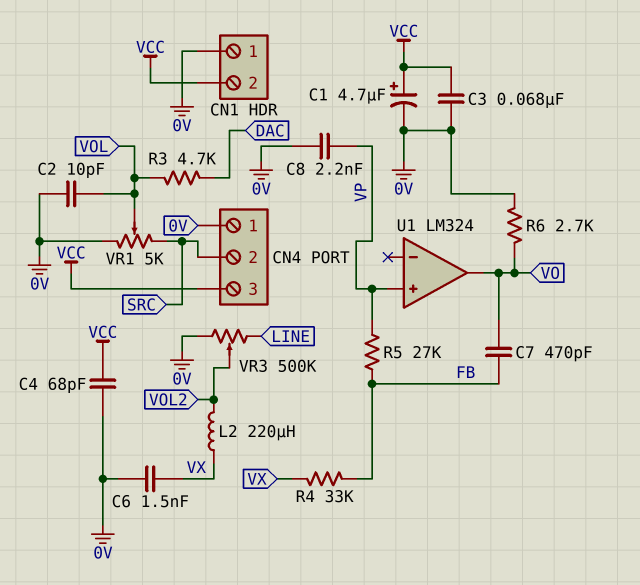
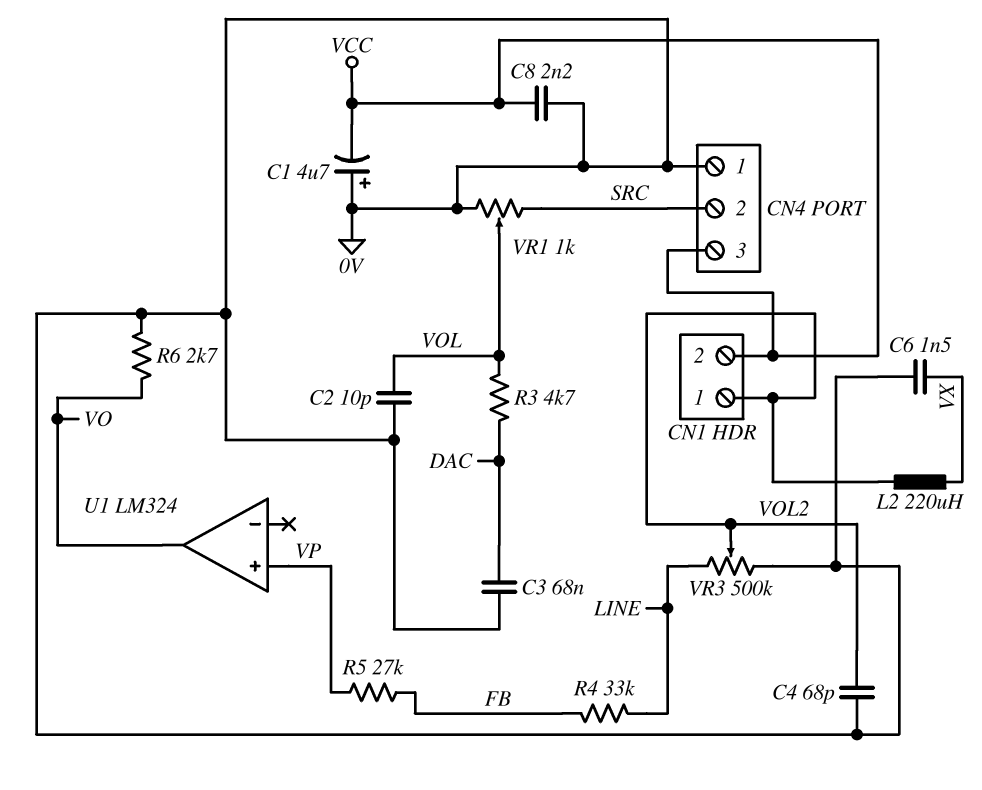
C1: 4.7uF (plus VCC, minus 0V) -> 4.7uF (plus 0V, minus VCC)
C3: 68nF (0V, VCC) -> 68nF (0V, DAC)
C4: 68pF (0V, VCC) -> 68pF (0V, VOL2)
C7: 470pF (FB, VO) -> none
C8: 2.2nF (0V, VP) -> 2.2nF (0V, VCC)
CN1 pin 1: 0V -> VOL2
R4: 33k (FB, VX) -> 33k (FB, LINE)
VR1: 5k (0V, SRC, wiper VOL) -> 1k (0V, SRC, wiper VOL)

